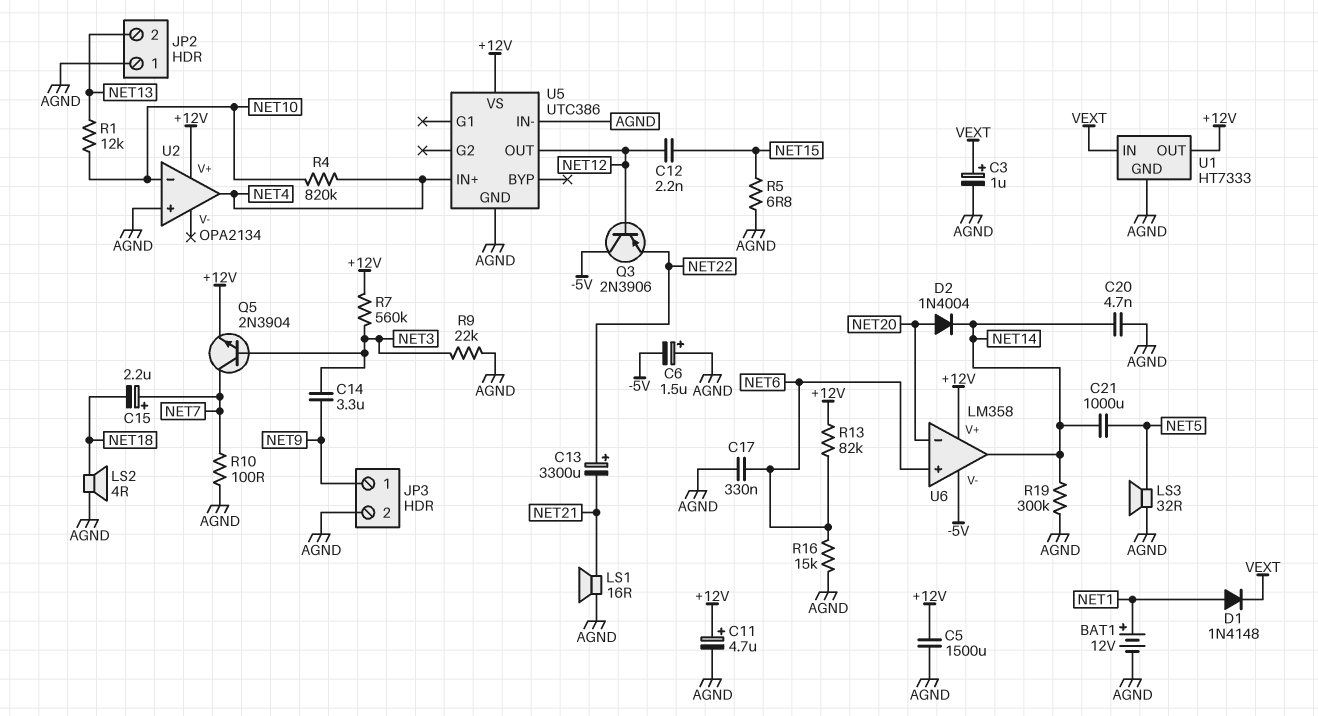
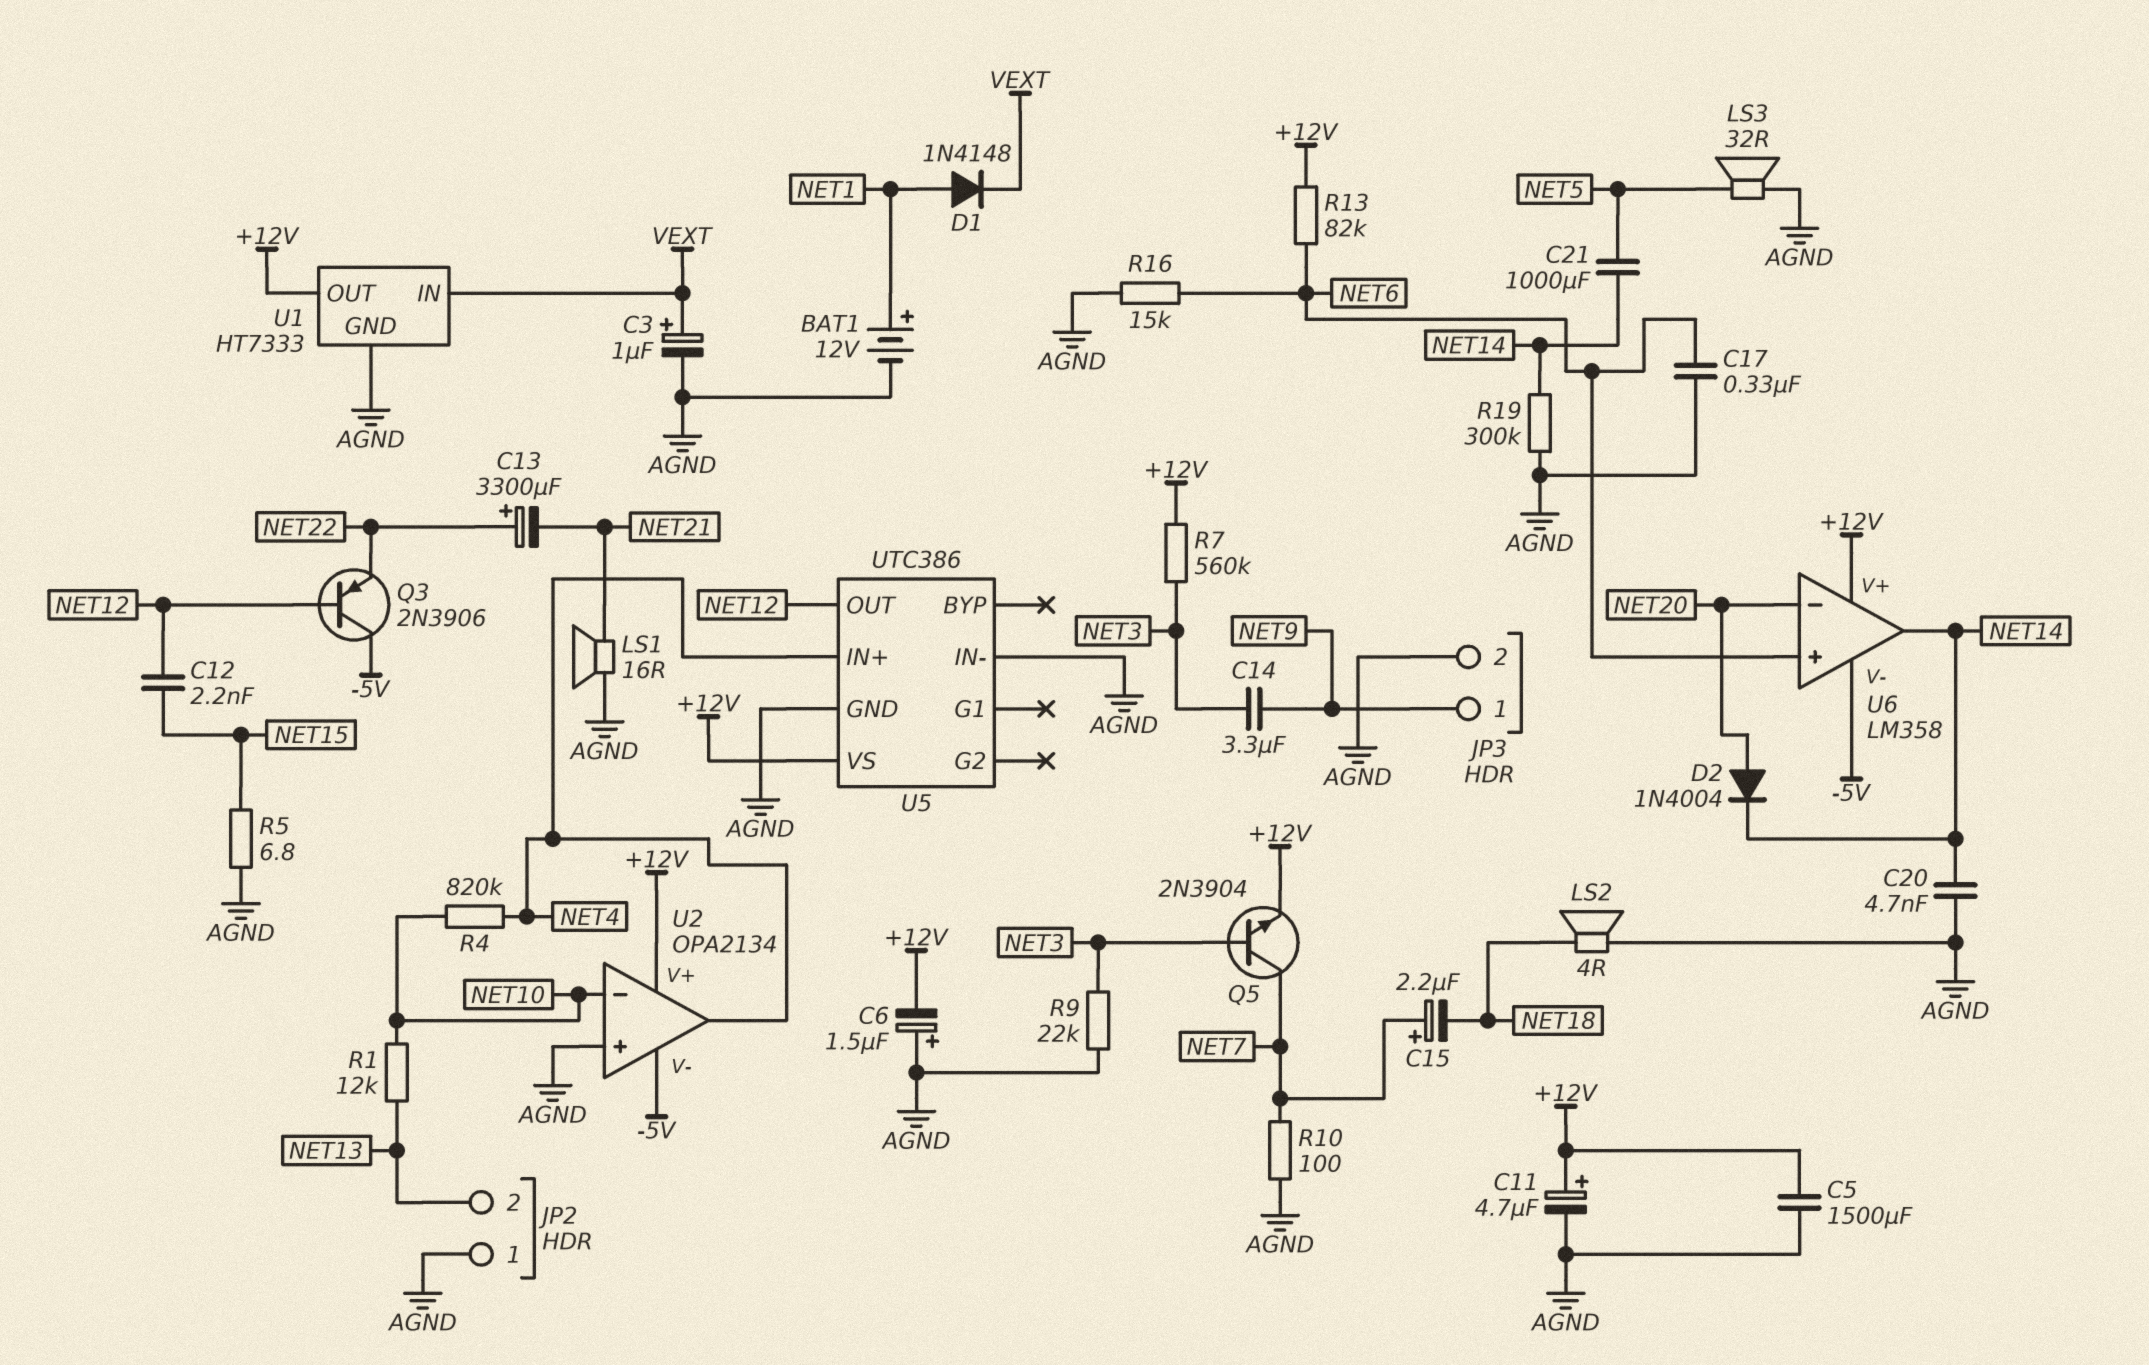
C6: 1.5uF (plus AGND, minus -5V) -> 1.5uF (plus AGND, minus +12V)
U2 pin V-: none -> -5V

